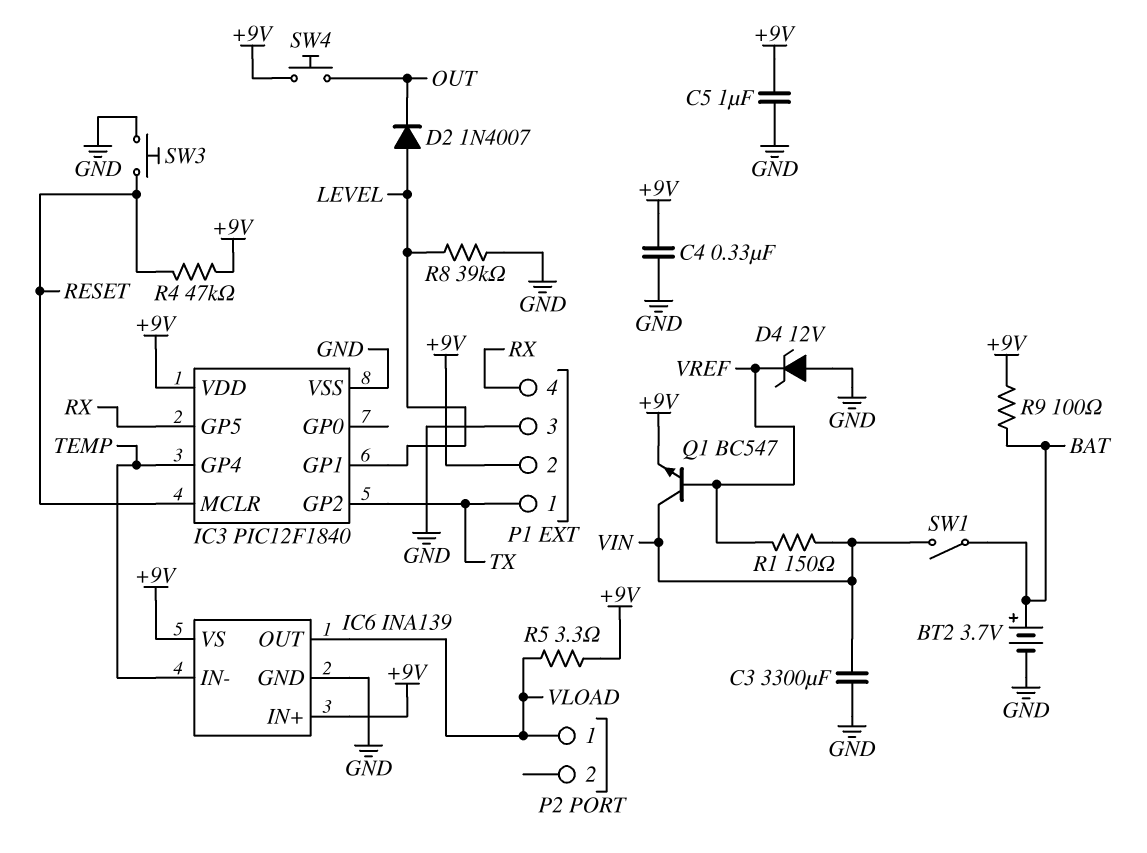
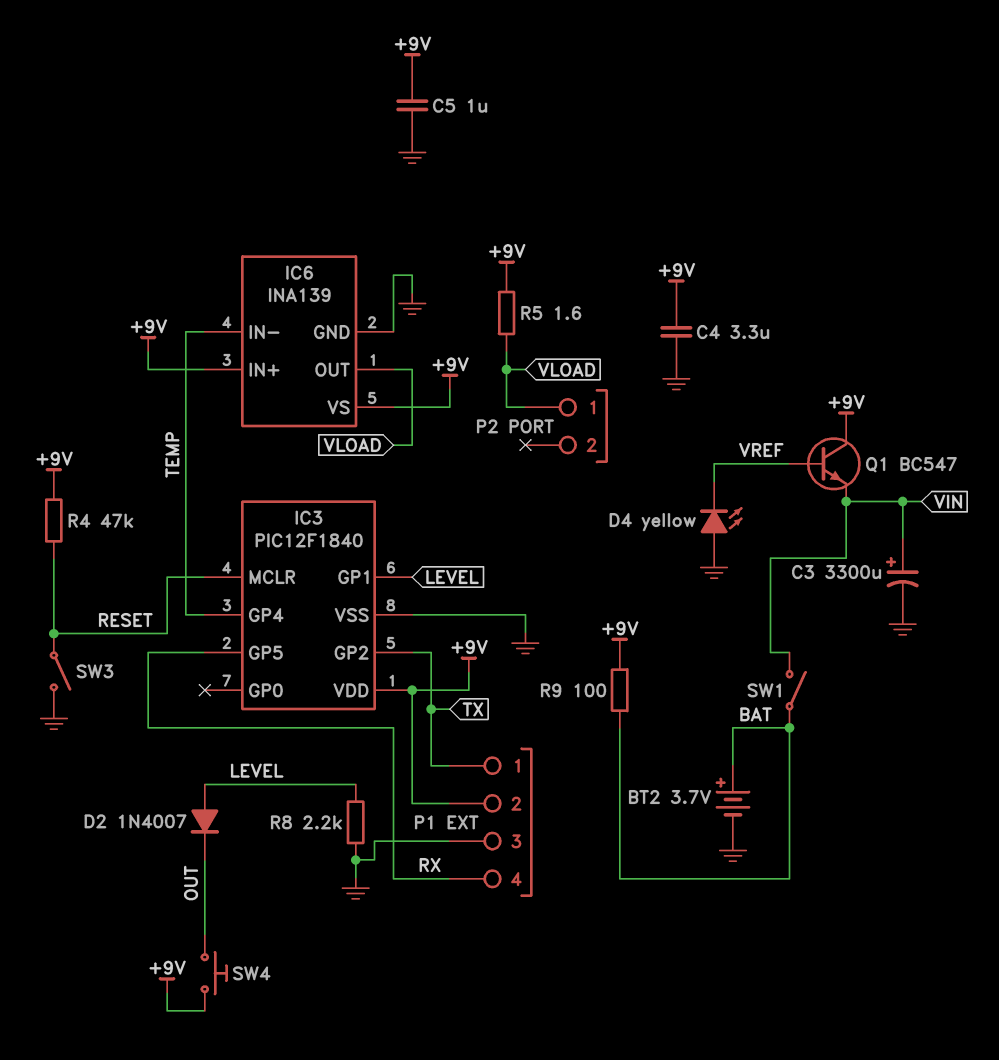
C3: 3300uF (GND, VIN) -> 3300uF (plus VIN, minus GND)
C4: 330nF (+9V, GND) -> 3.3uF (+9V, GND)
D4: zener 12V (A GND, K VREF) -> LED yellow (A GND, K VREF)
Q1: NPN BC547 (B VREF, C VIN, E +9V) -> NPN BC547 (B VREF, C +9V, E VIN)
R1: 150 (VIN, VREF) -> none
R5: 3.3 (+9V, VLOAD) -> 1.6 (+9V, VLOAD)
R8: 39k (GND, LEVEL) -> 2.2k (GND, LEVEL)
SW3: button (GND, RESET) -> switch (GND, RESET)

